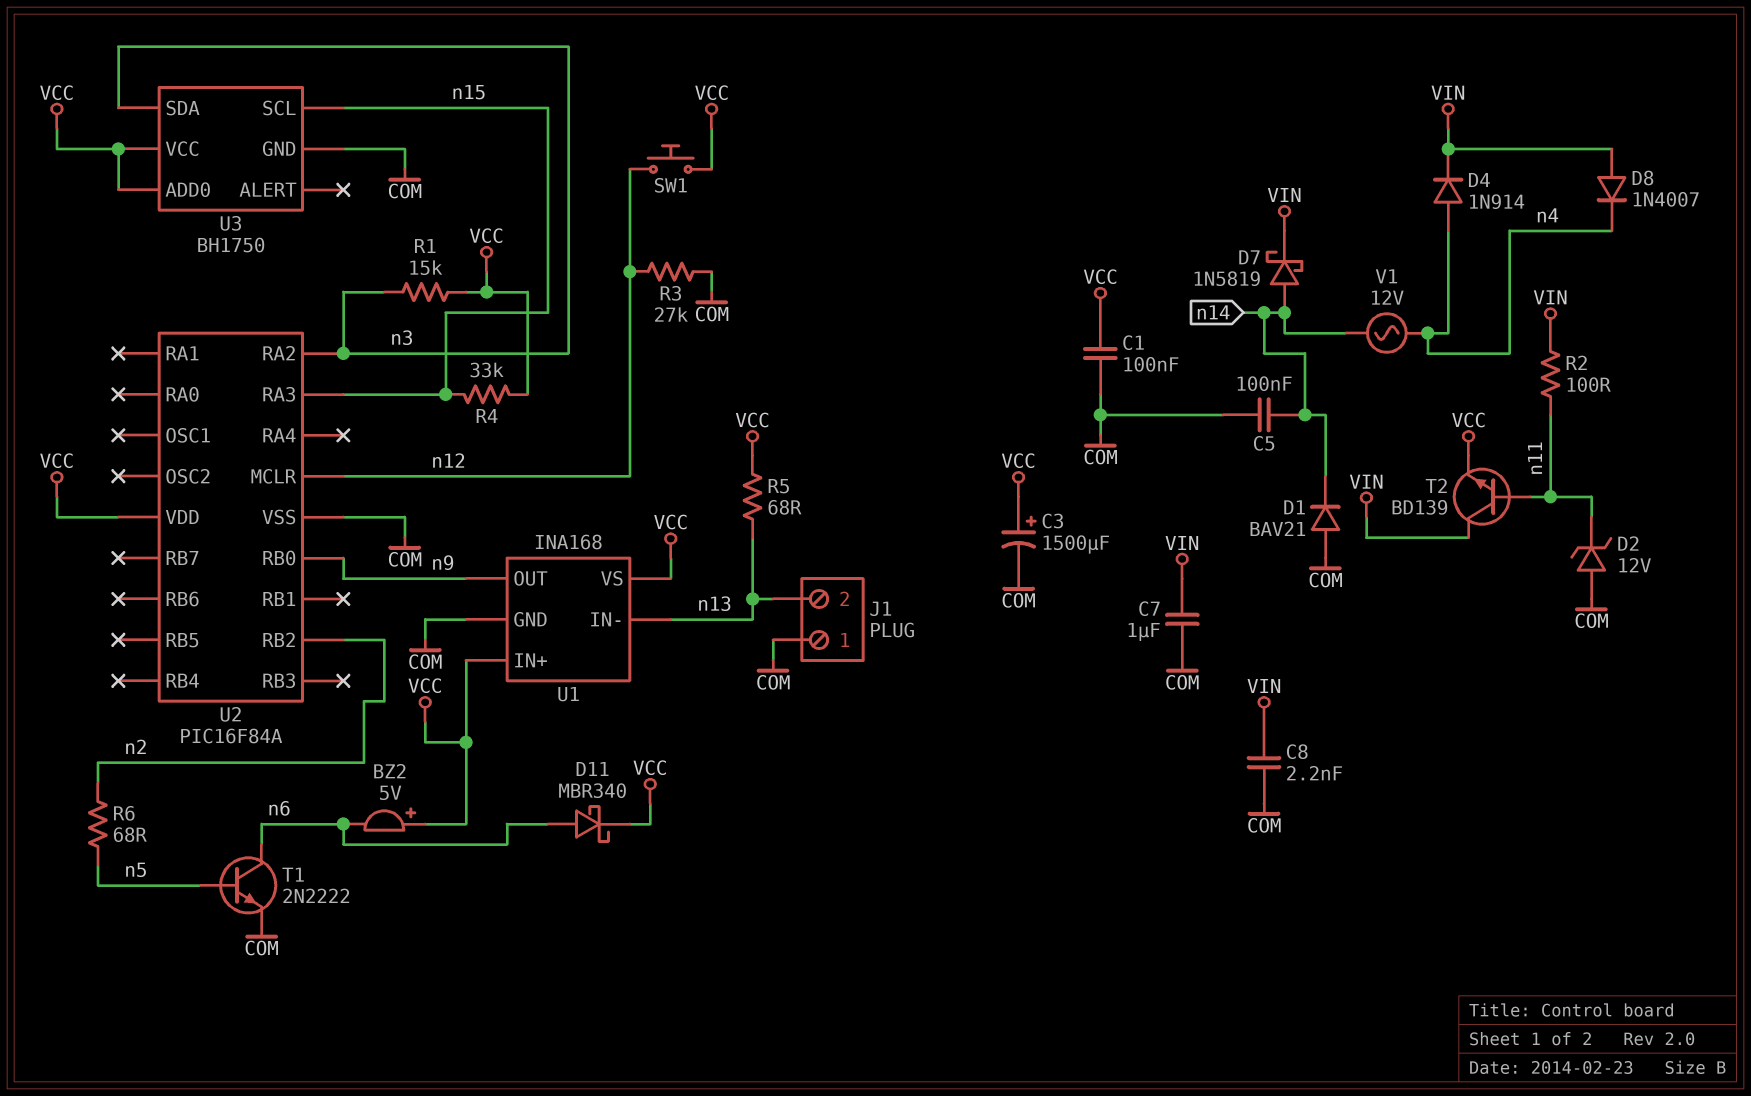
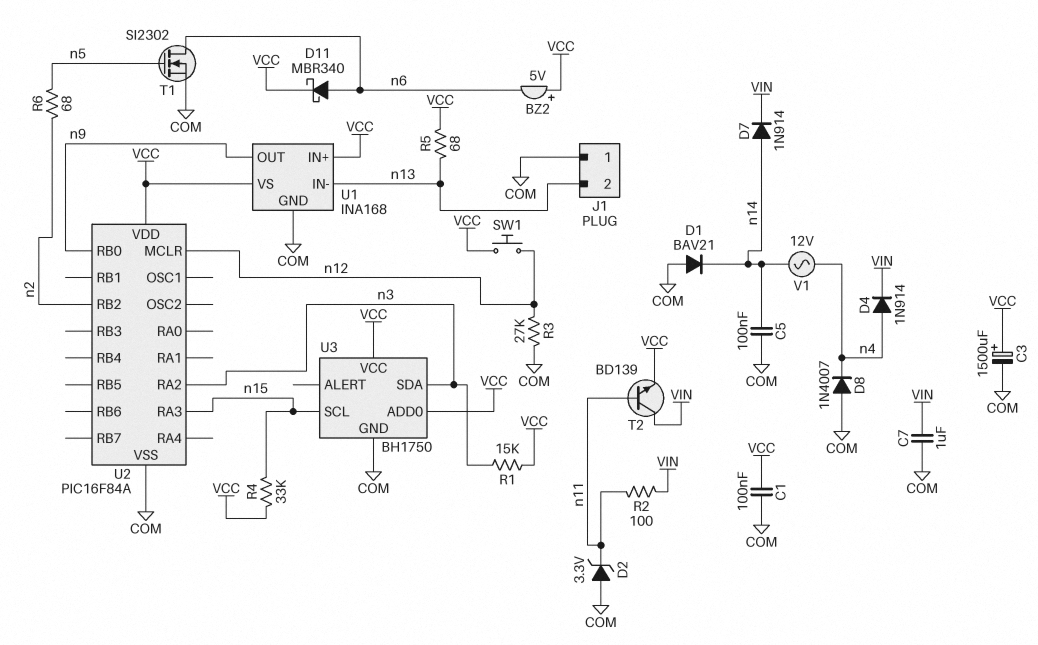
C8: 2.2nF (COM, VIN) -> none
D2: zener 12V (A COM, K n11) -> zener 3.3V (A COM, K n11)
D7: schottky 1N5819 (A n14, K VIN) -> diode 1N914 (A n14, K VIN)
D8: diode 1N4007 (A VIN, K n4) -> diode 1N4007 (A COM, K n4)
T1: NPN 2N2222 (B n5, C n6, E COM) -> NMOS SI2302 (G n5, D n6, S COM)

